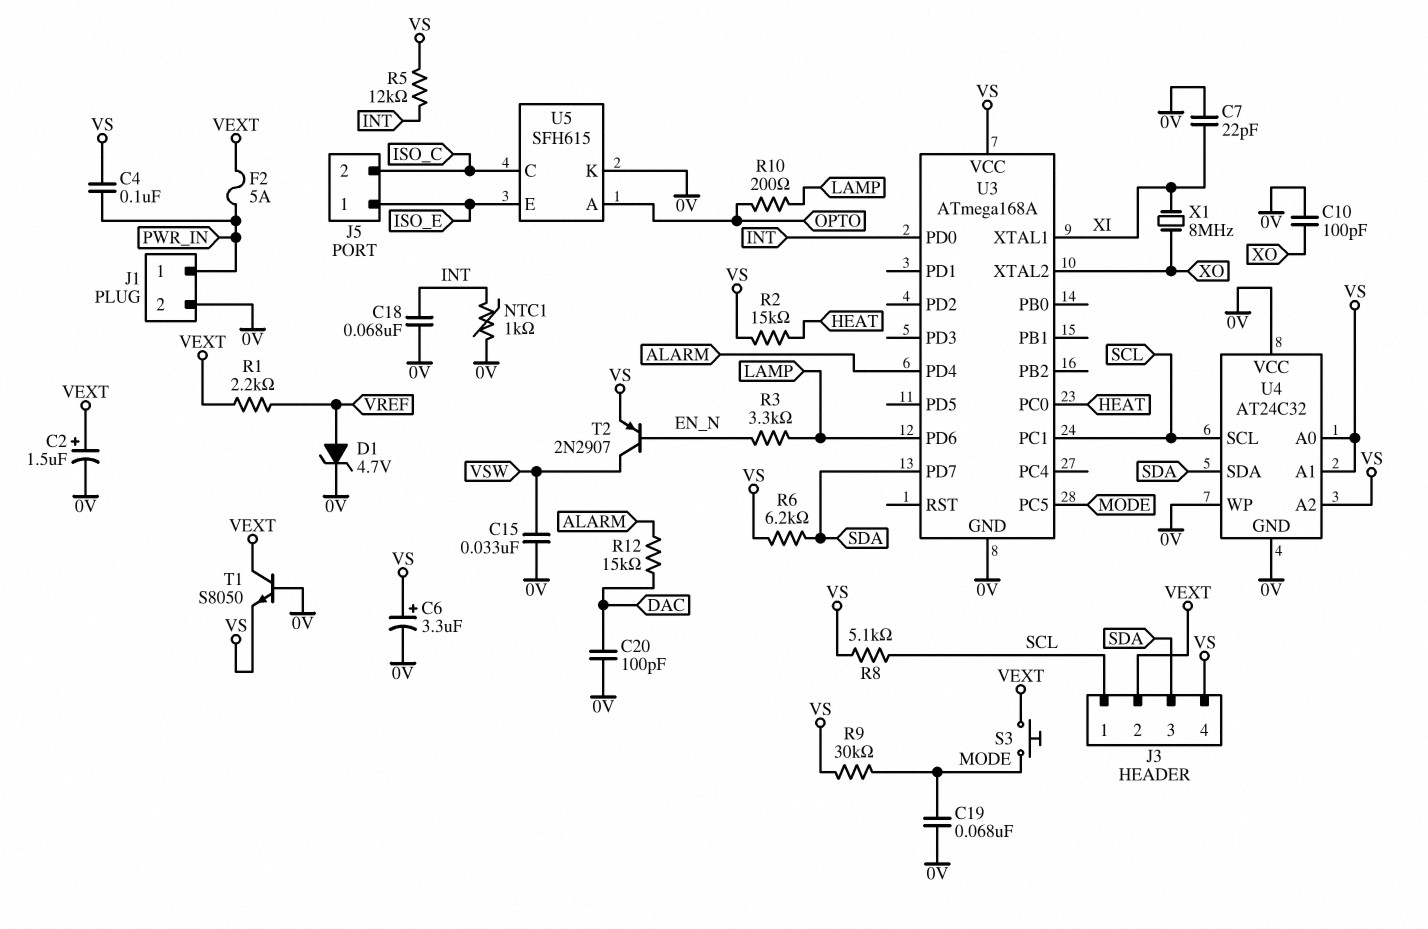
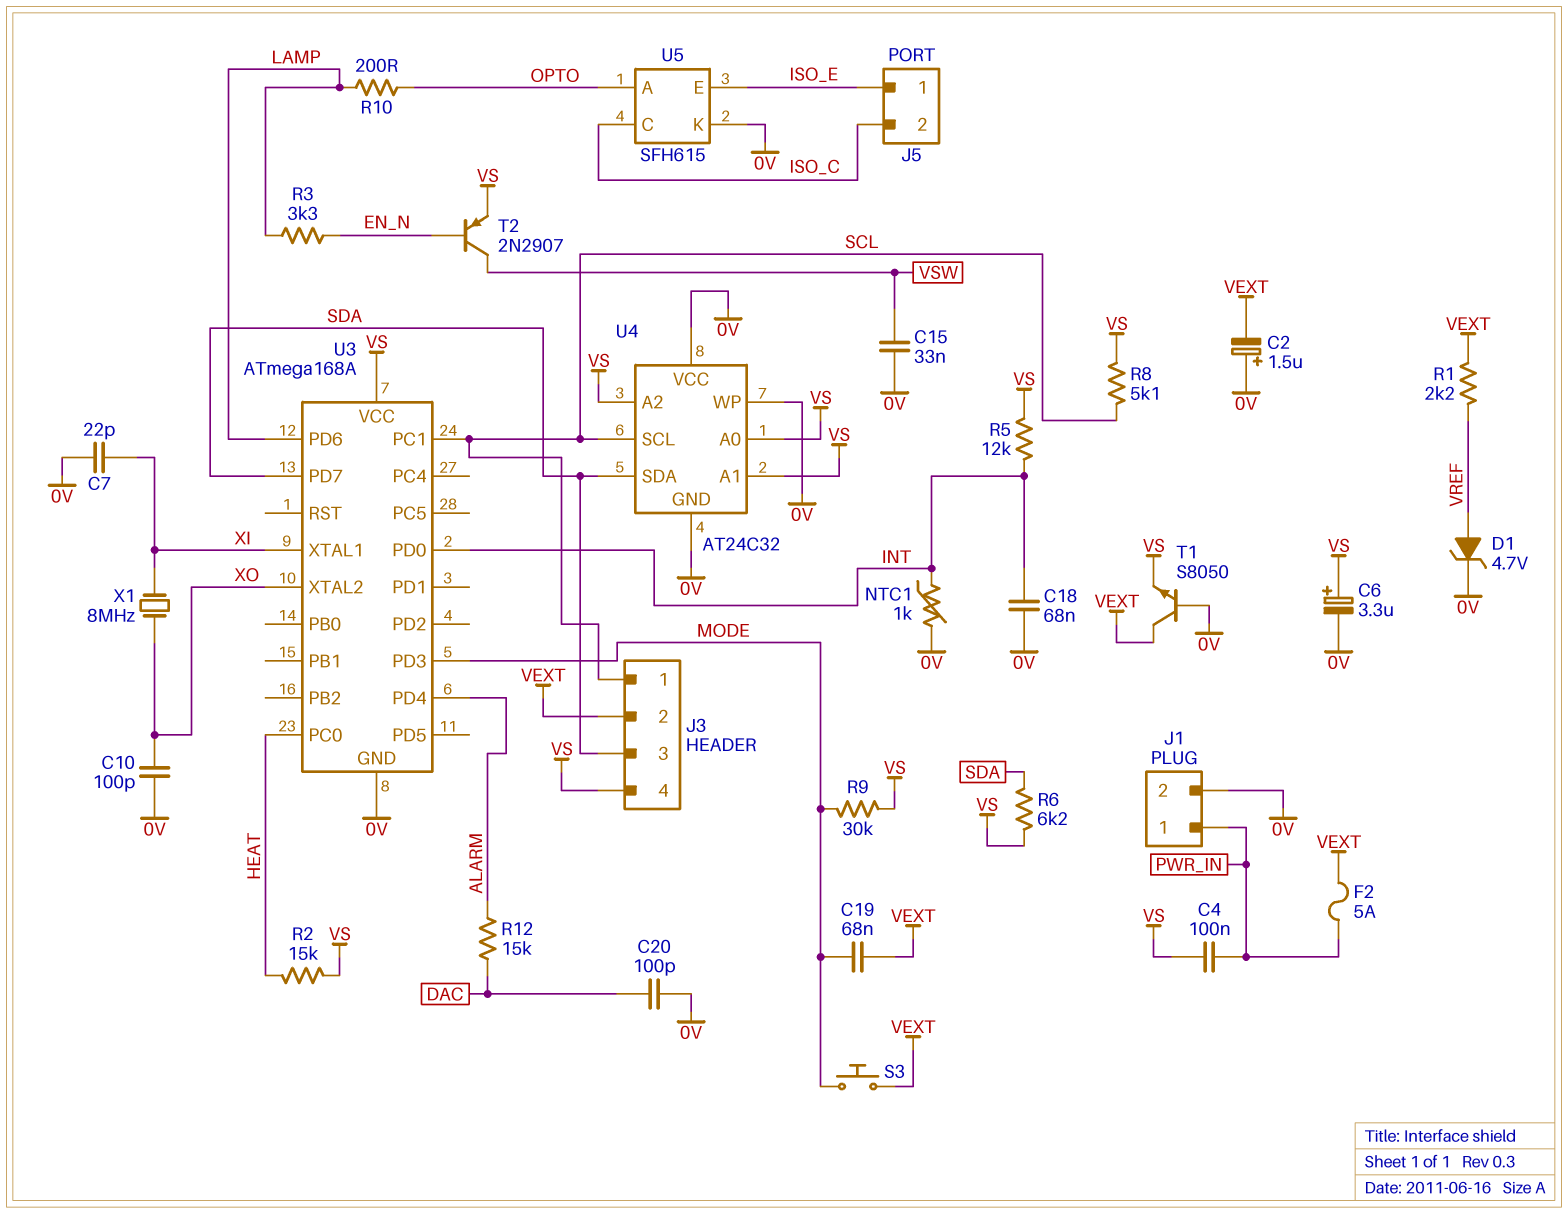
C2: 1.5uF (plus VEXT, minus 0V) -> 1.5uF (plus 0V, minus VEXT)
C19: 68nF (0V, MODE) -> 68nF (MODE, VEXT)
U3 pin PC5: MODE -> none
U3 pin PD3: none -> MODE

